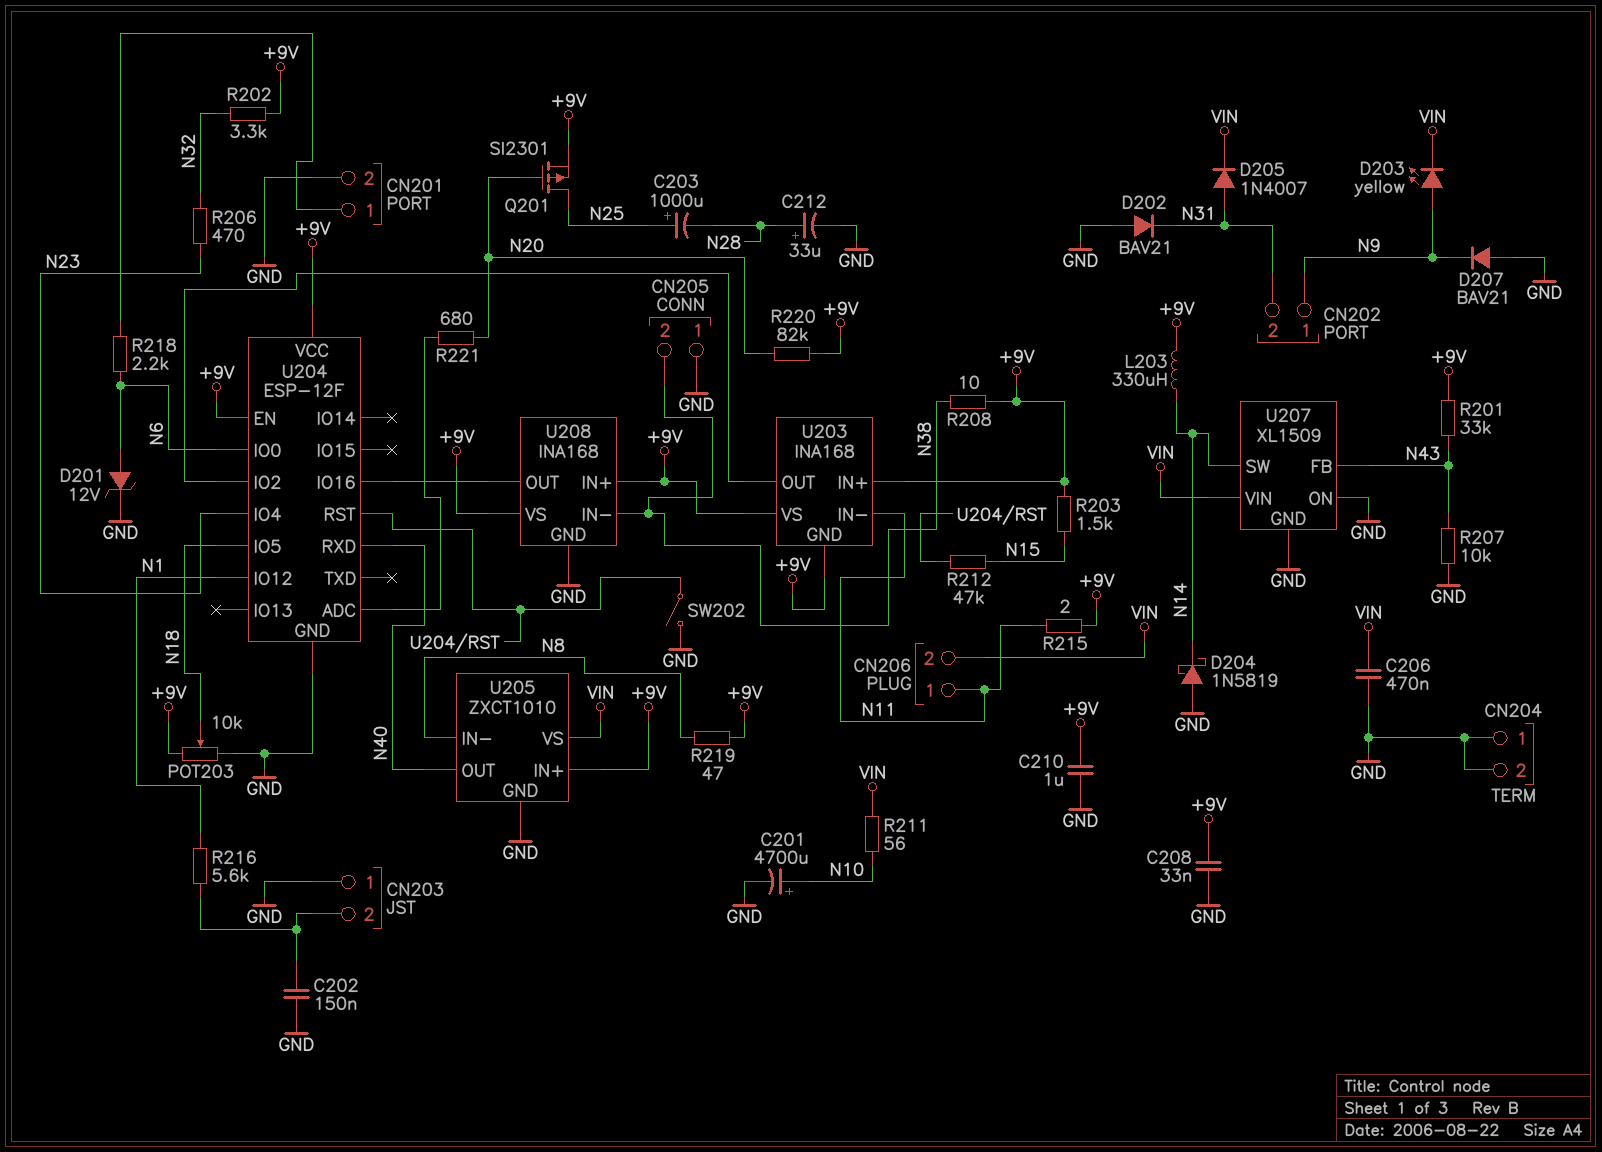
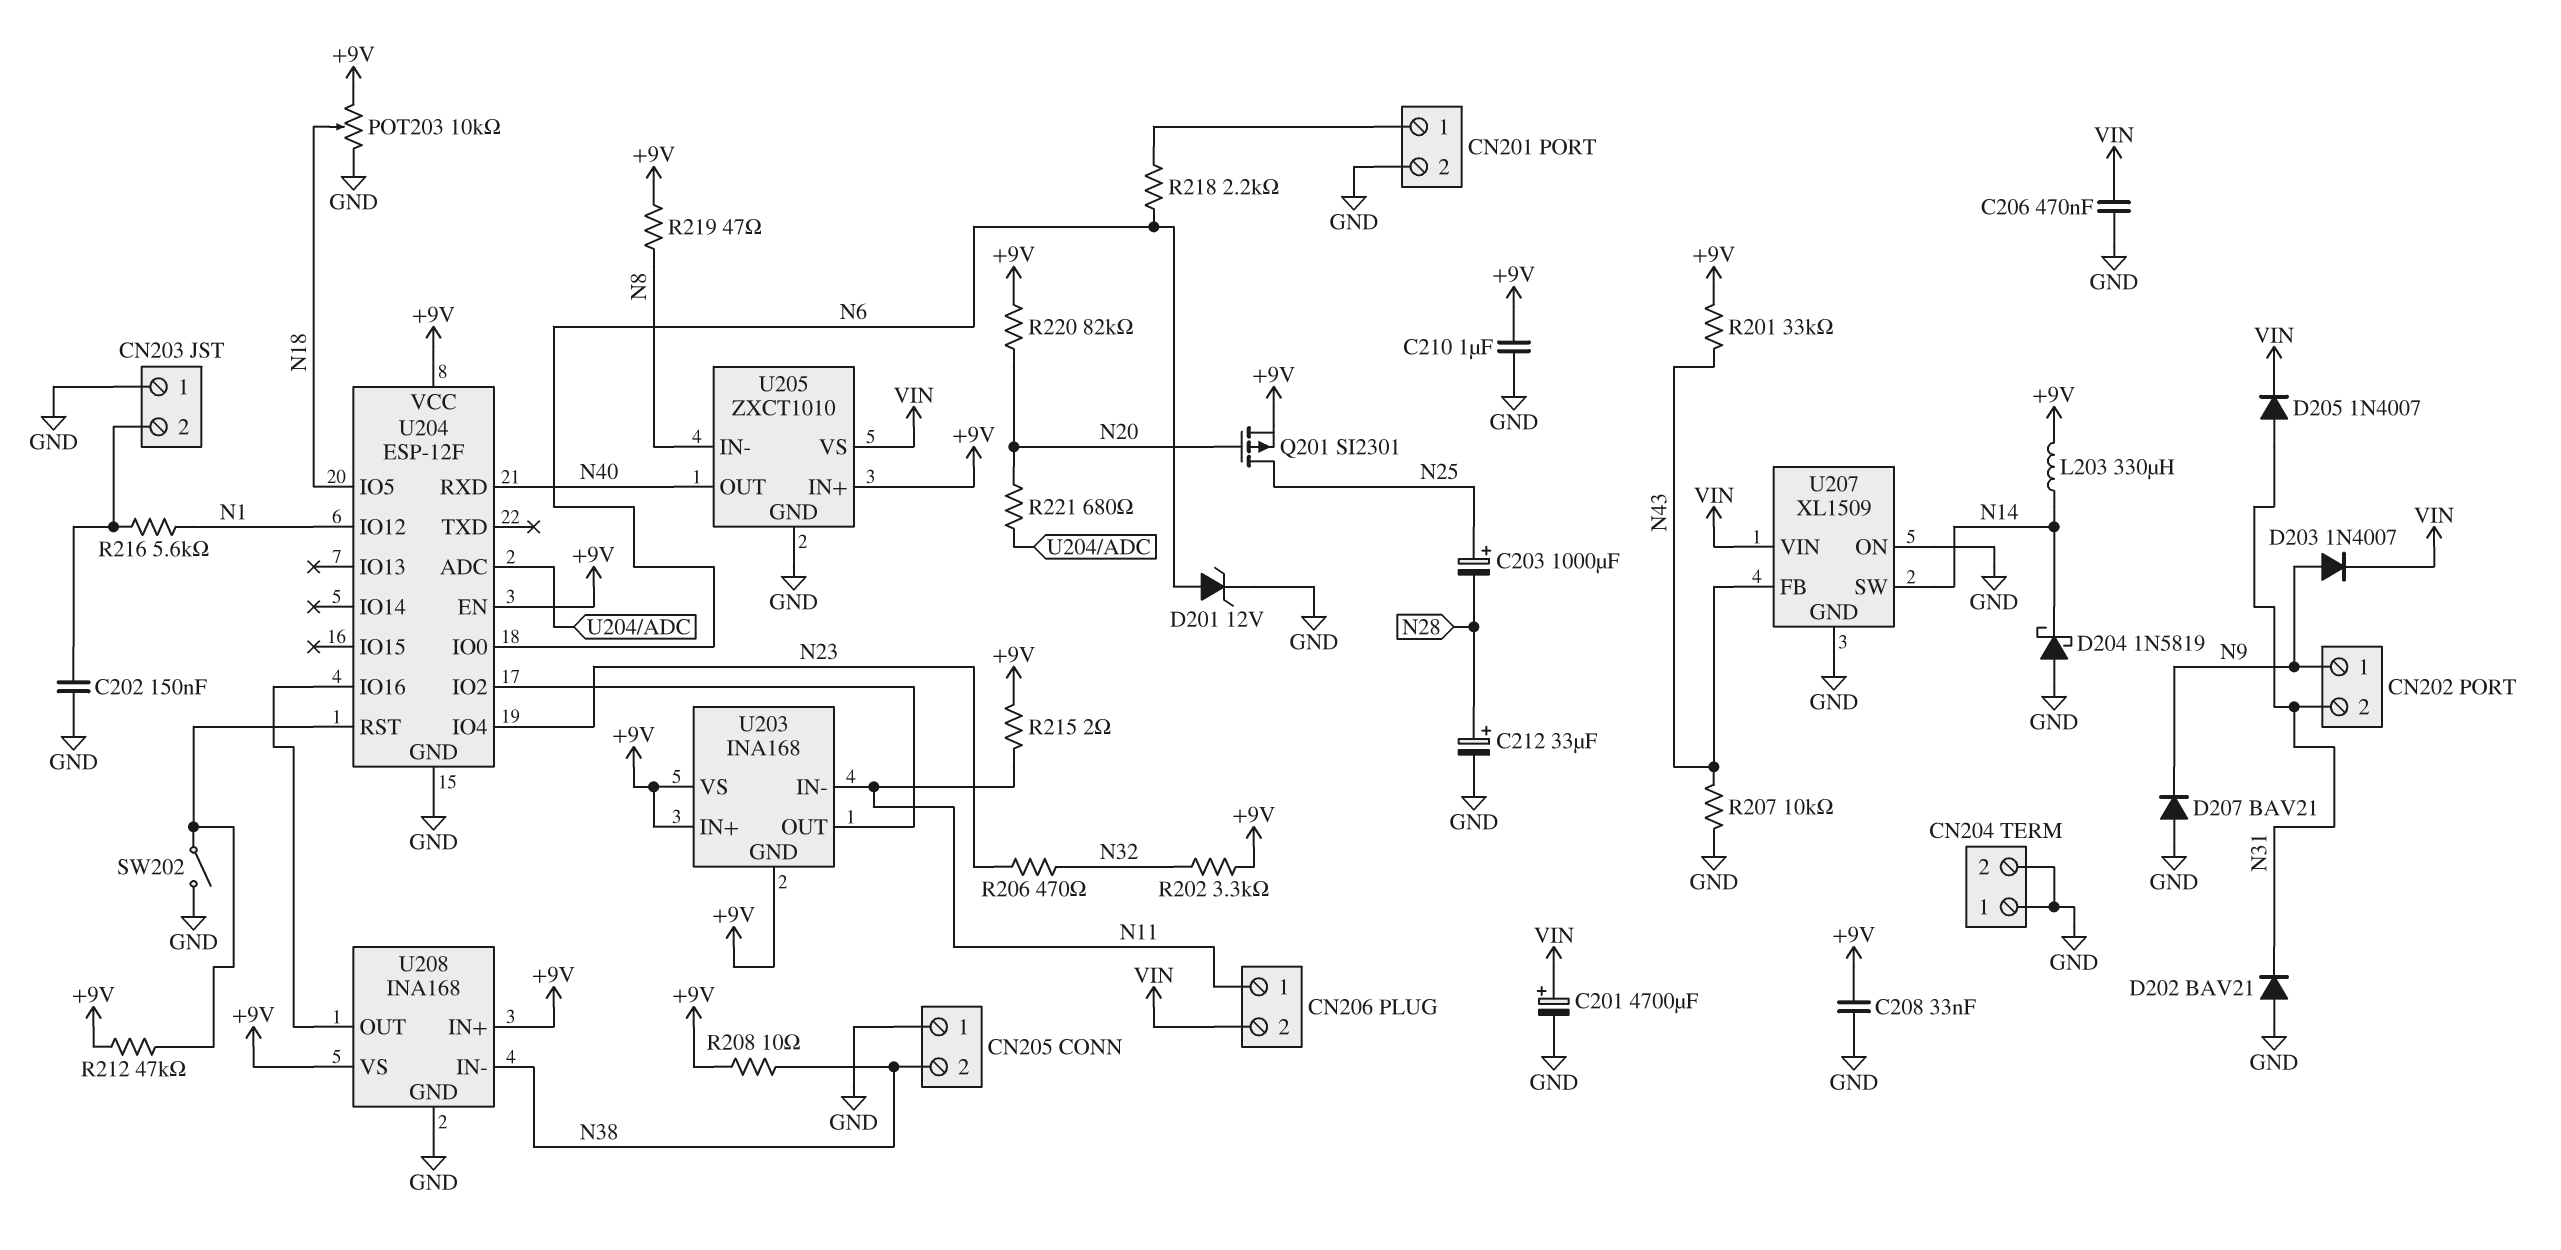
C201: 4700uF (plus N10, minus GND) -> 4700uF (plus VIN, minus GND)
D203: LED yellow (A N9, K VIN) -> diode 1N4007 (A N9, K VIN)
R203: 1.5k (+9V, N15) -> none
R211: 56 (N10, VIN) -> none
R212: 47k (N15, U204/RST) -> 47k (+9V, U204/RST)

